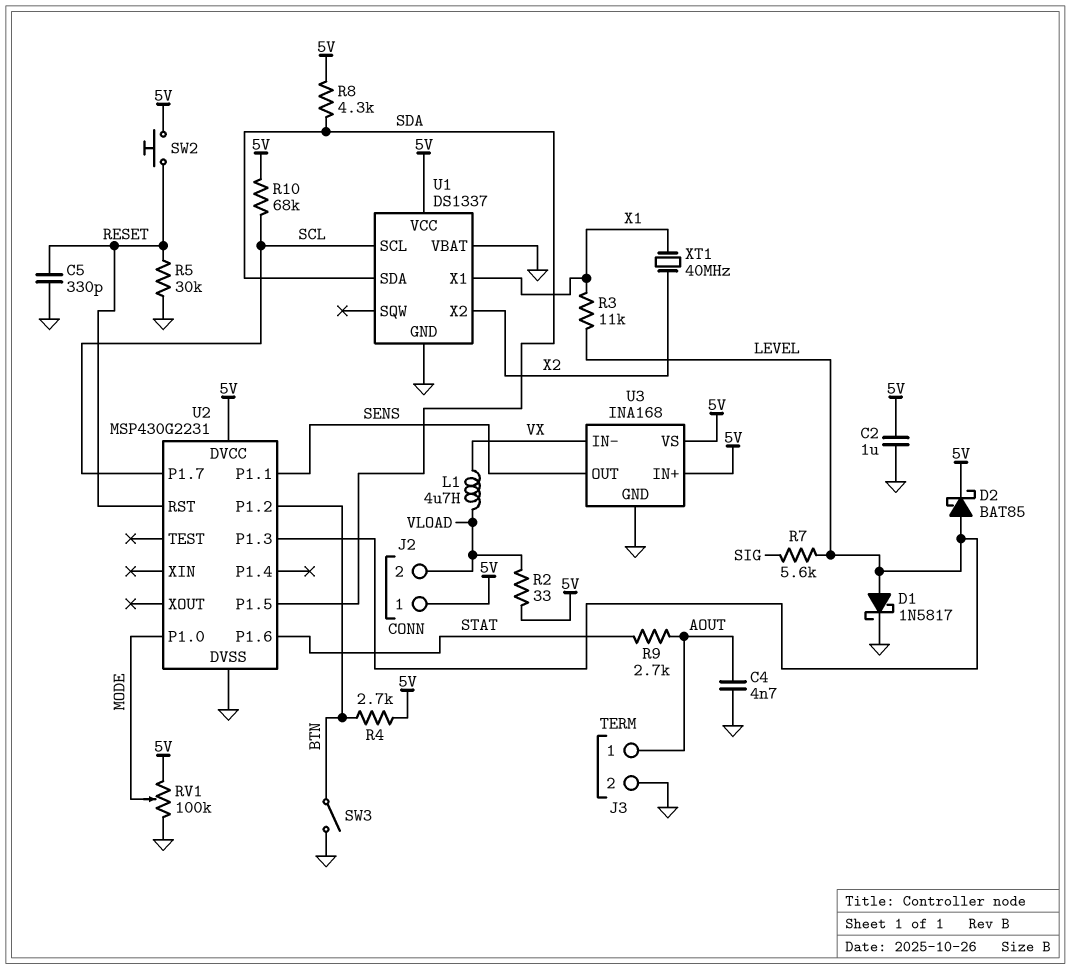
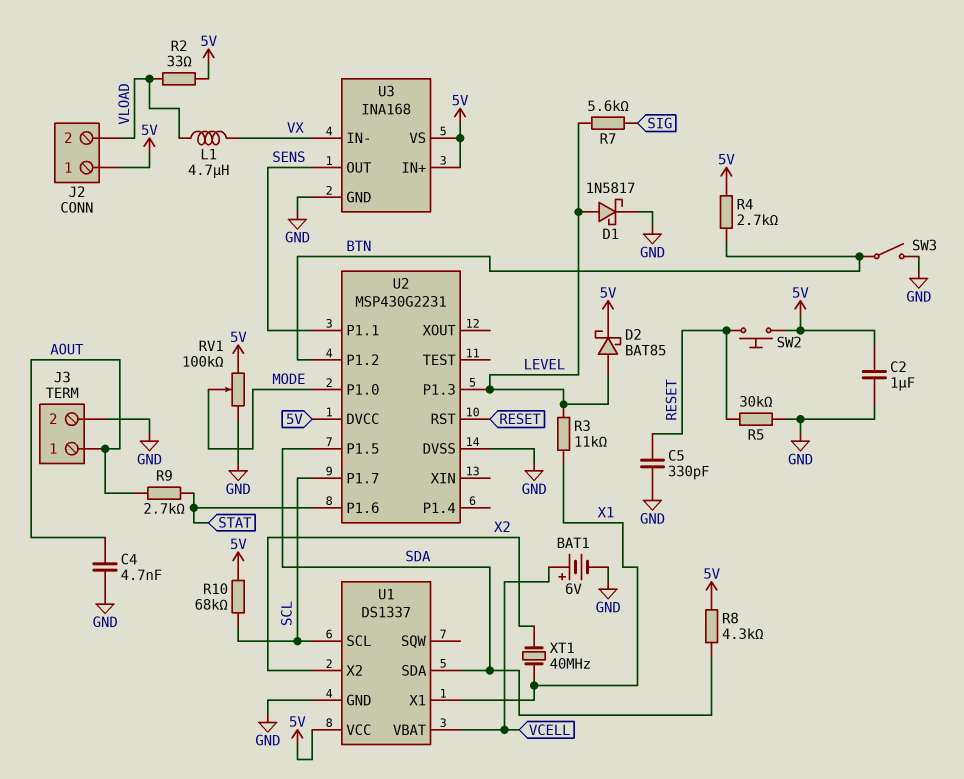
BAT1: none -> 6V (plus VCELL, minus GND)
U1 pin VBAT: GND -> VCELL

